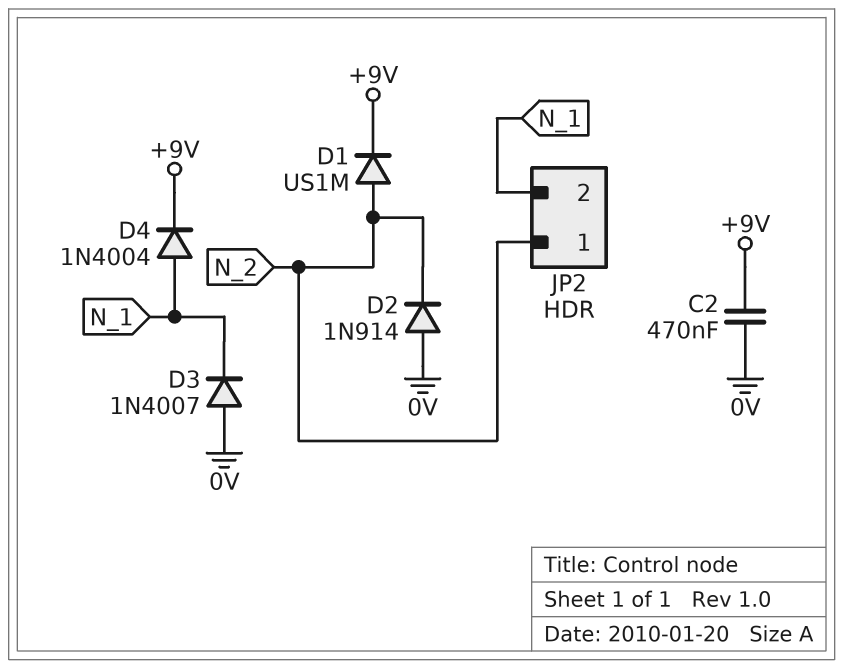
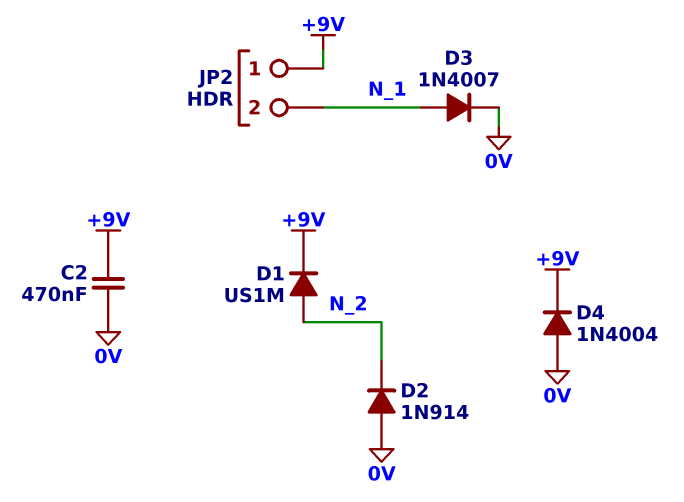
D3: diode 1N4007 (A 0V, K N_1) -> diode 1N4007 (A N_1, K 0V)
D4: diode 1N4004 (A N_1, K +9V) -> diode 1N4004 (A 0V, K +9V)
JP2 pin 1: N_2 -> +9V

